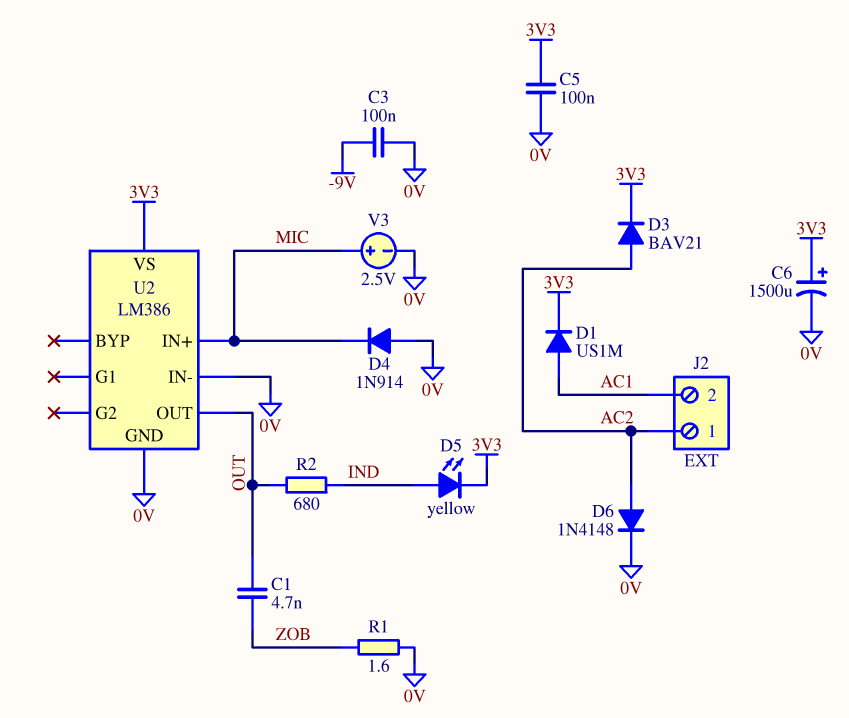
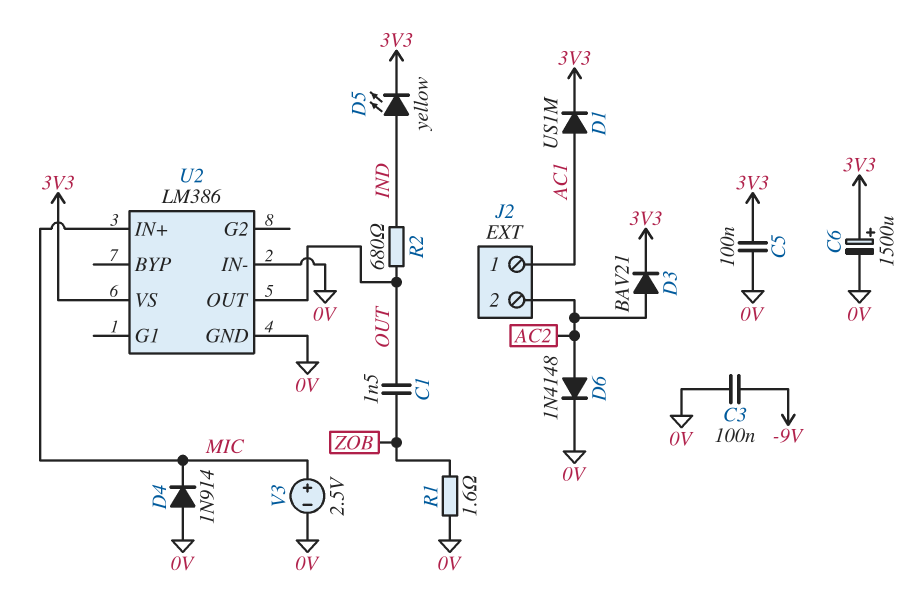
C1: 4.7nF (OUT, ZOB) -> 1.5nF (OUT, ZOB)
J2 pin 1: AC2 -> AC1
J2 pin 2: AC1 -> AC2

